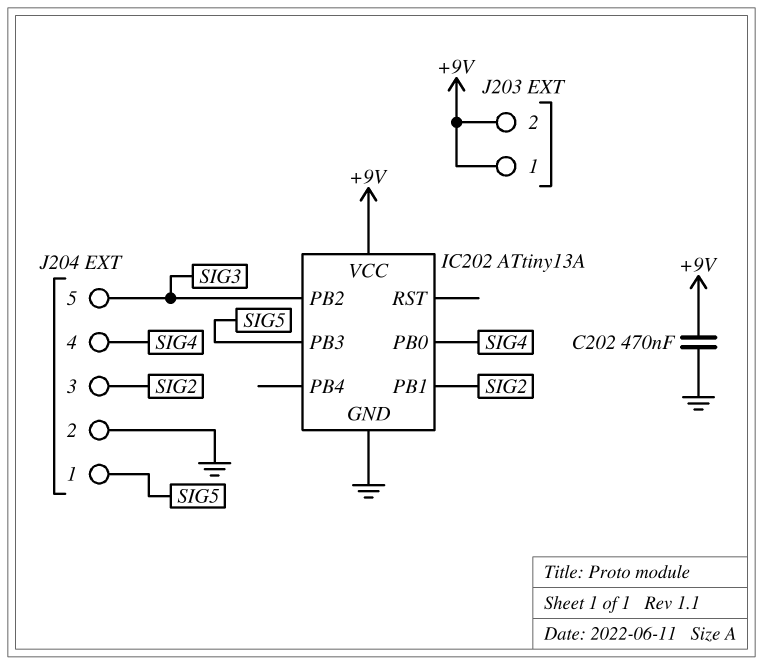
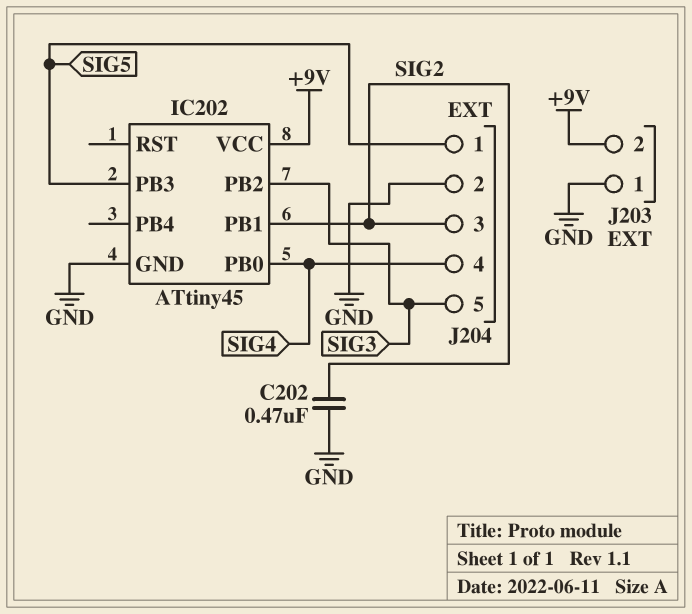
C202: 470nF (+9V, GND) -> 470nF (GND, SIG2)
IC202: ATtiny13A -> ATtiny45
J203 pin 1: +9V -> GND

